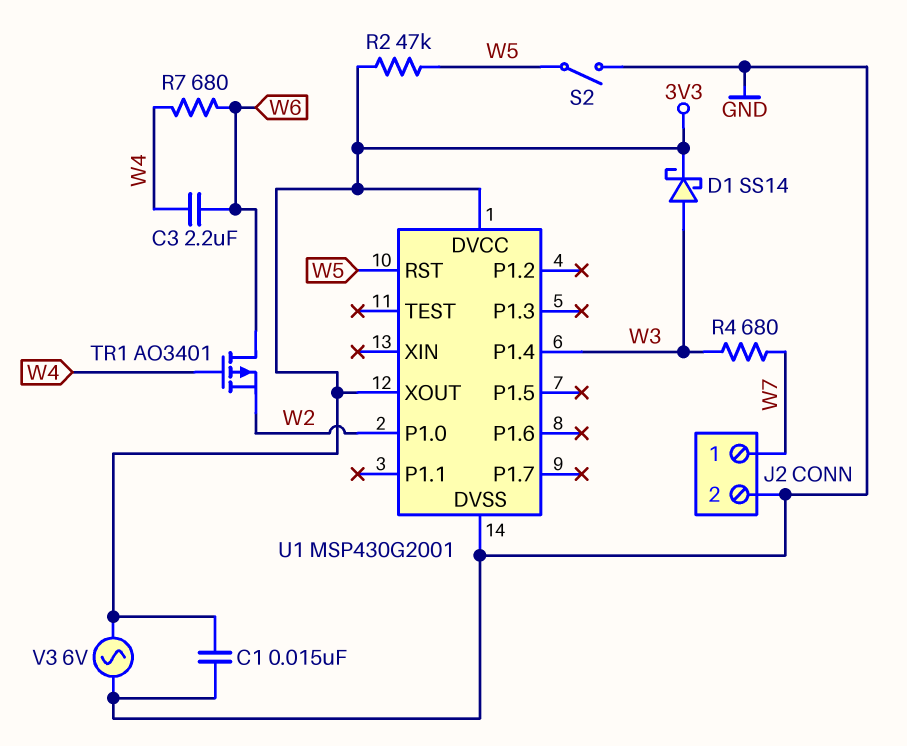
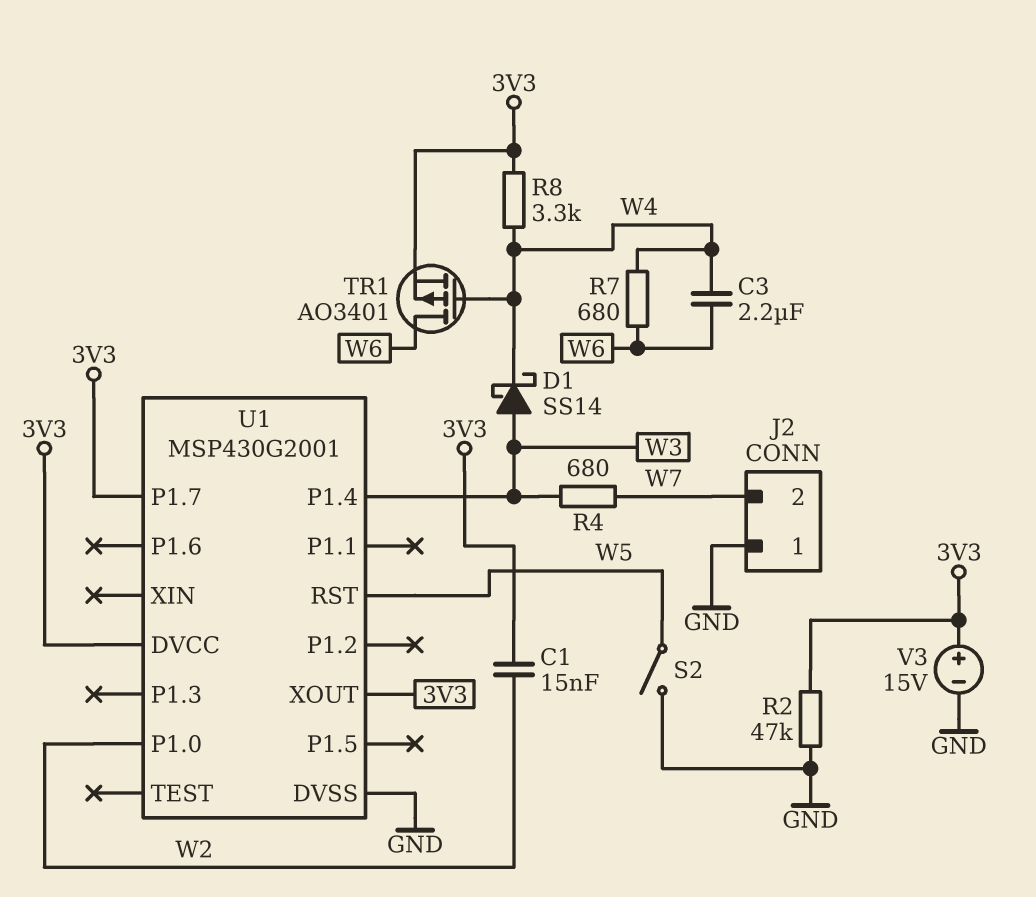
C1: 15nF (3V3, GND) -> 15nF (3V3, W2)
D1: schottky SS14 (A W3, K 3V3) -> schottky SS14 (A W3, K W4)
J2 pin 1: W7 -> GND
J2 pin 2: GND -> W7
R2: 47k (3V3, W5) -> 47k (3V3, GND)
R8: none -> 3.3k (3V3, W4)
TR1: PMOS AO3401 (G W4, D W6, S W2) -> PMOS AO3401 (G W4, D W6, S 3V3)
U1 pin P1.7: none -> 3V3
V3: AC 6V (3V3, GND) -> 15V (plus 3V3, minus GND)

